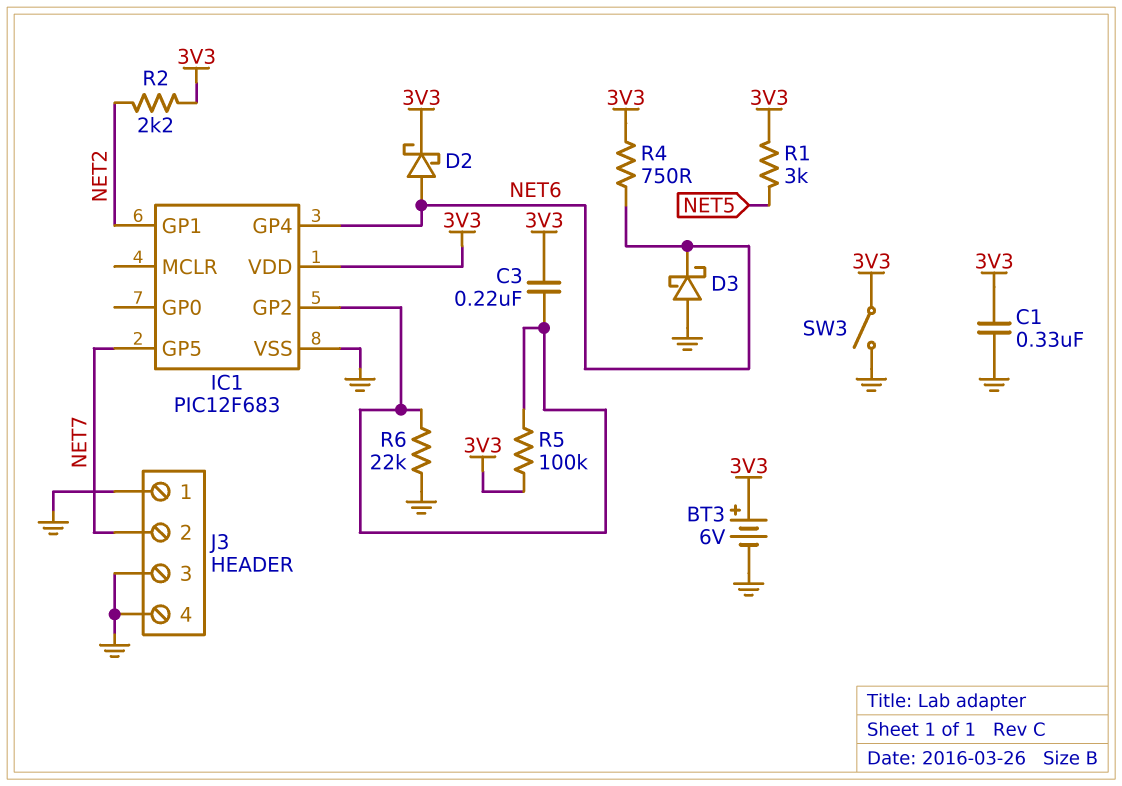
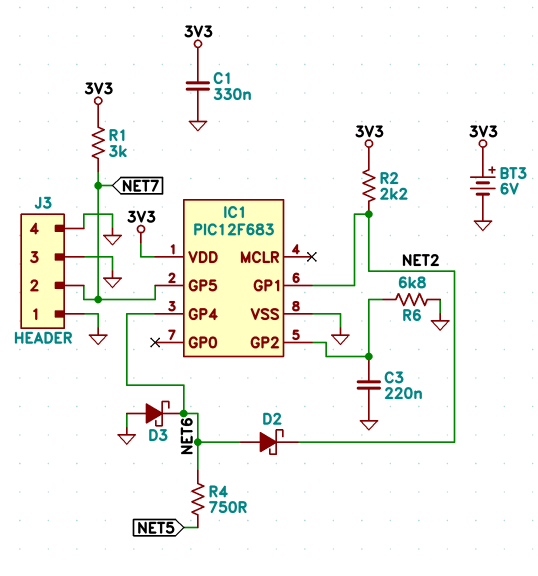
C3: 220nF (3V3, IC1/GP2) -> 220nF (GND, IC1/GP2)
D2: schottky (A NET6, K 3V3) -> schottky (A NET6, K NET2)
R1: 3k (3V3, NET5) -> 3k (3V3, NET7)
R4: 750 (3V3, NET6) -> 750 (NET5, NET6)
R5: 100k (3V3, IC1/GP2) -> none
R6: 22k (GND, IC1/GP2) -> 6.8k (GND, IC1/GP2)
SW3: switch (3V3, GND) -> none

